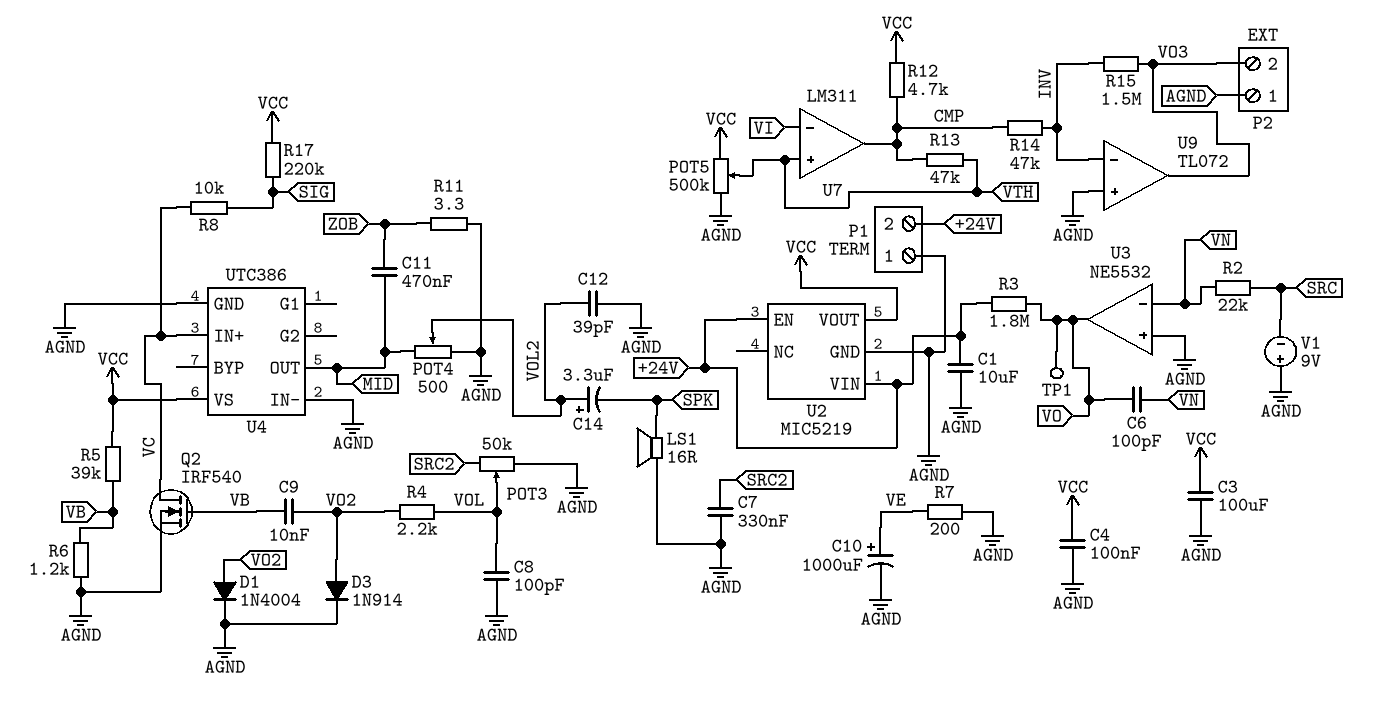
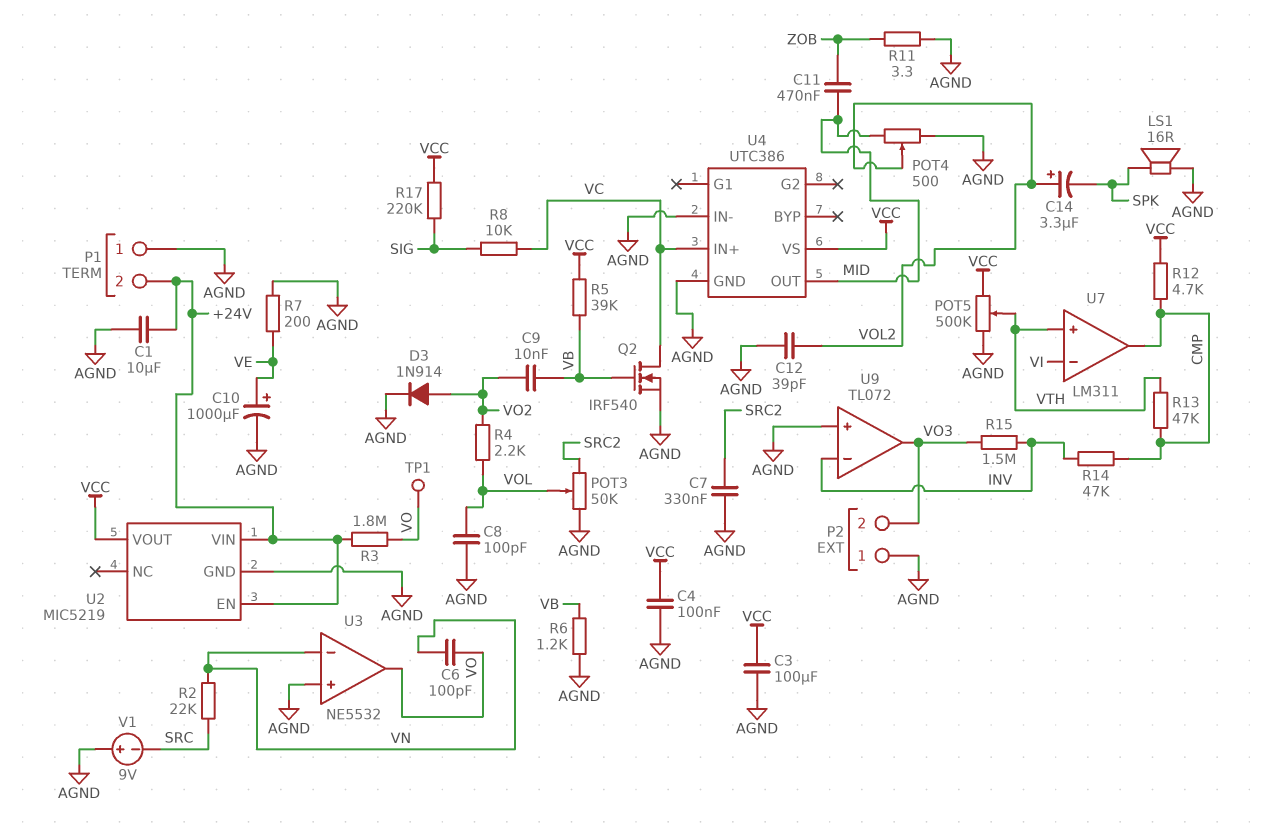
D1: diode 1N4004 (A VO2, K AGND) -> none

